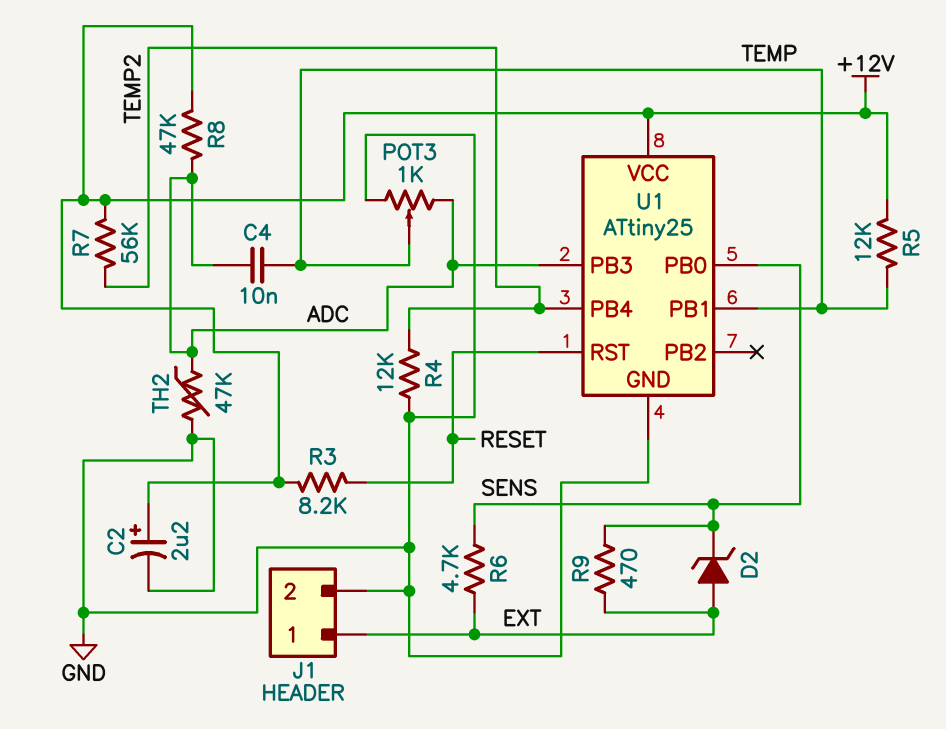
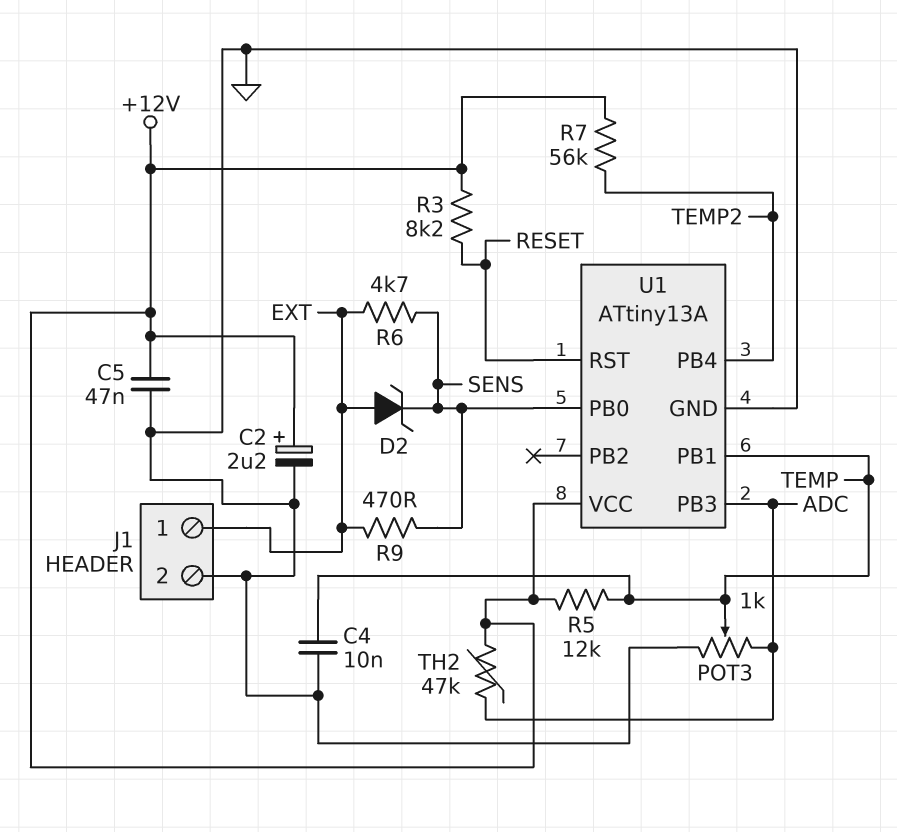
C4: 10nF (ADC, TEMP) -> 10nF (GND, TEMP)
C5: none -> 47nF (+12V, GND)
R4: 12k (GND, TEMP2) -> none
R8: 47k (+12V, ADC) -> none
TH2: 47k (ADC, GND) -> 47k (+12V, ADC)
U1: ATtiny25 -> ATtiny13A

